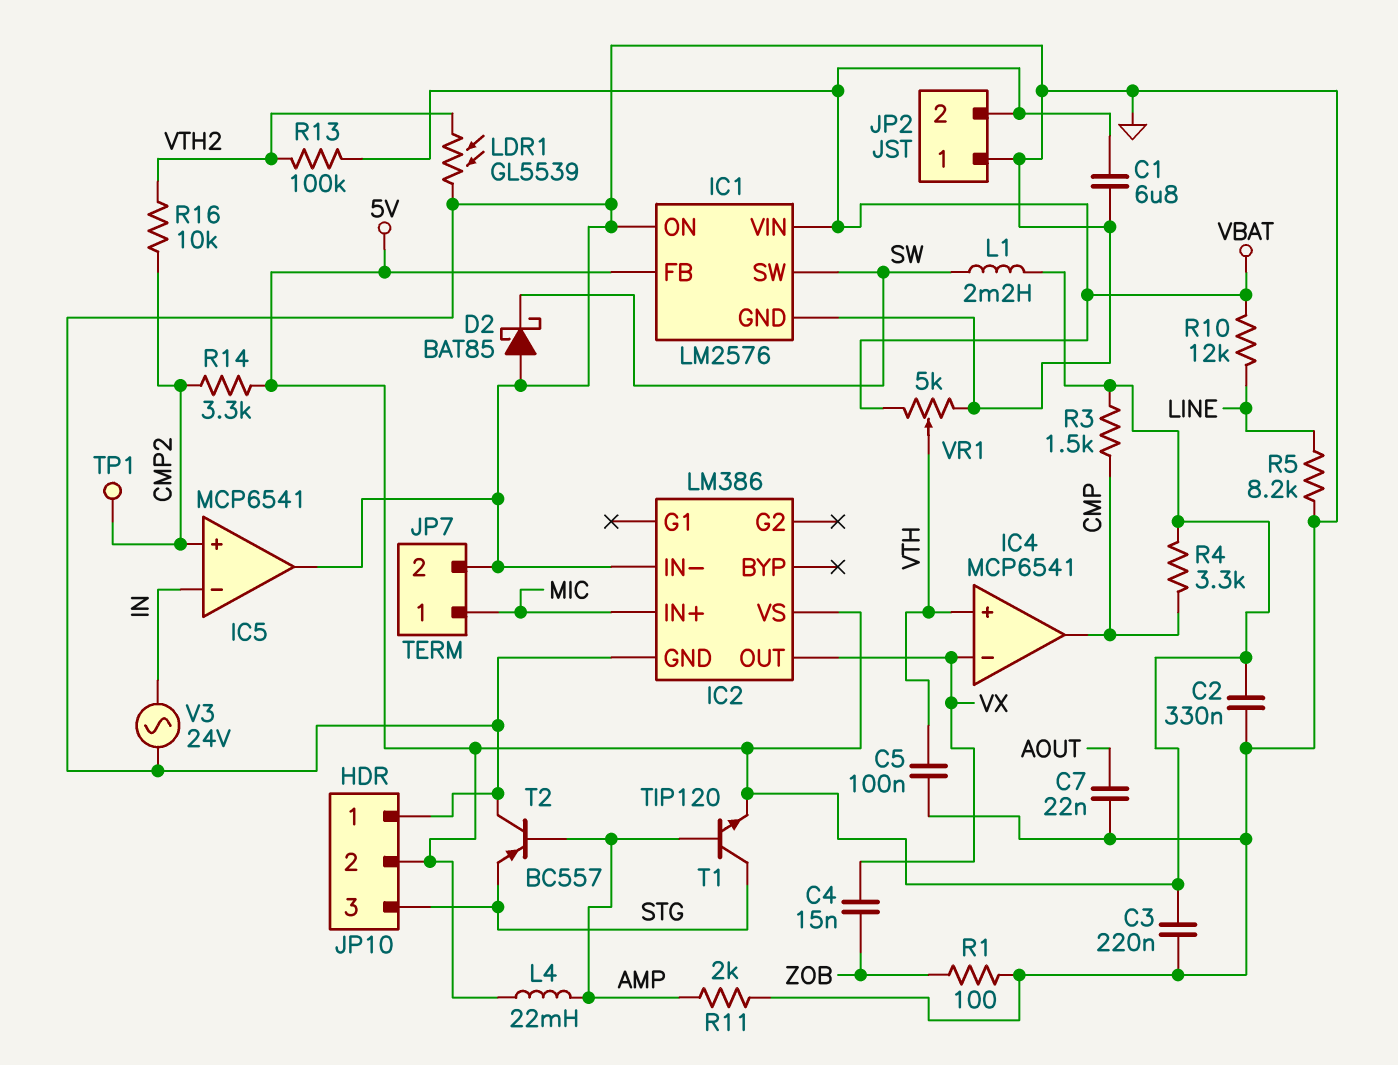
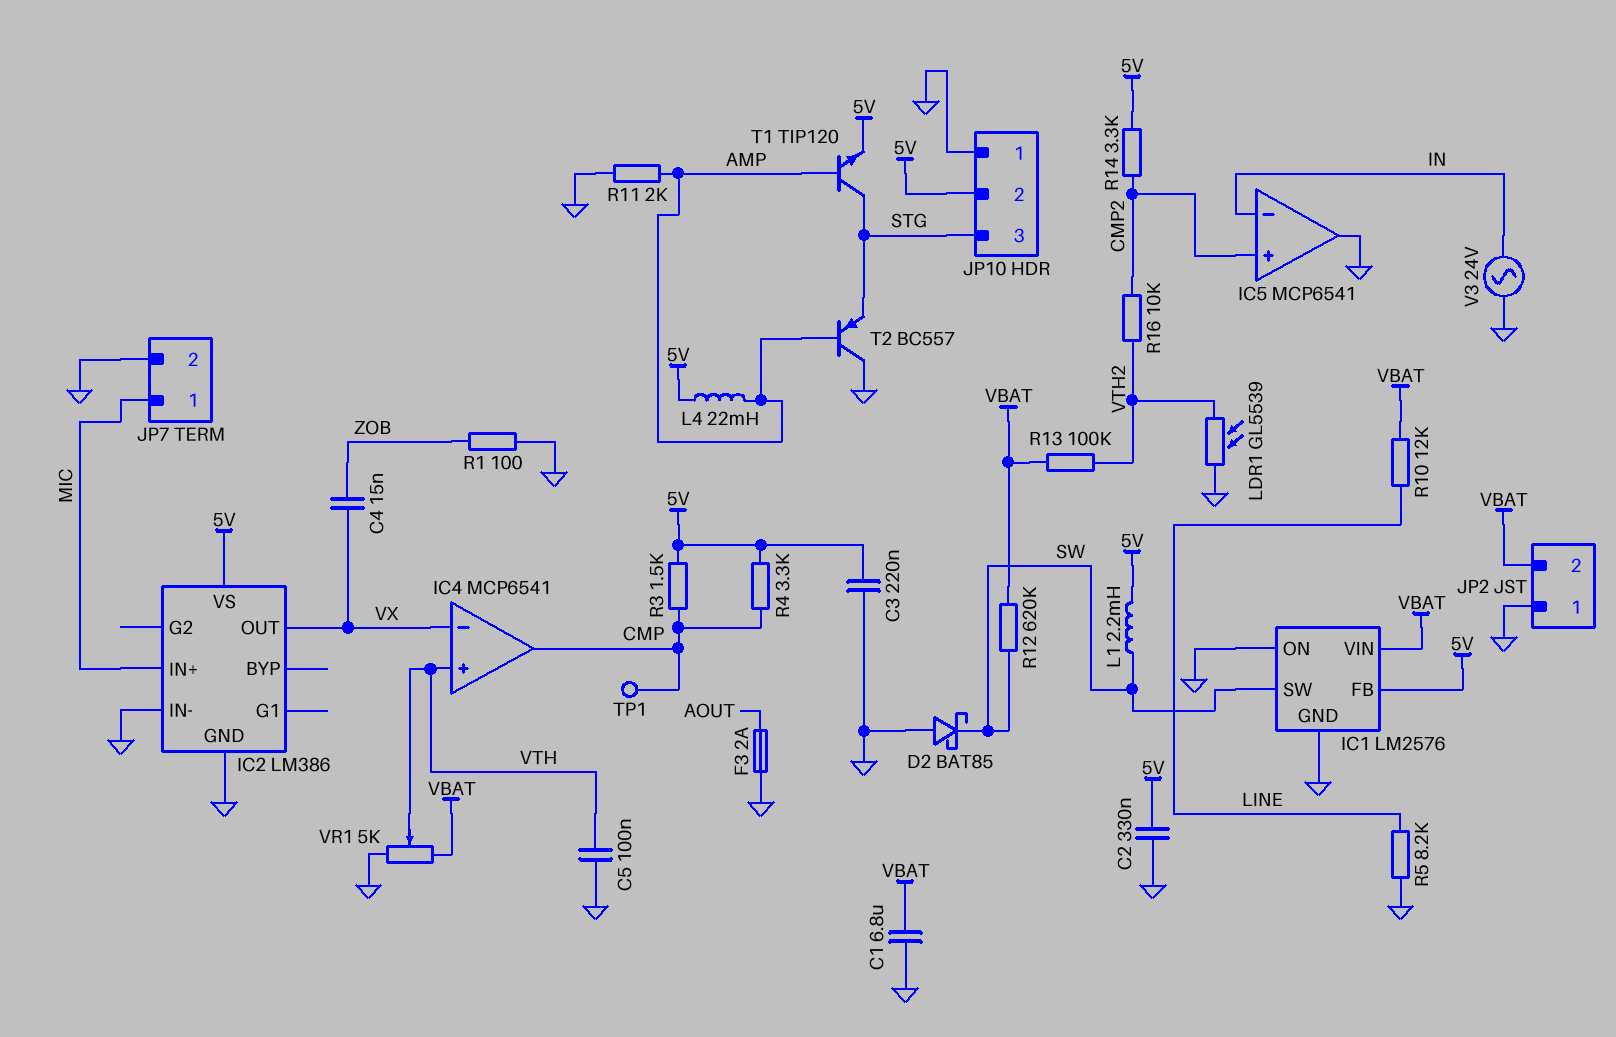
C7: 22nF (AOUT, GND) -> none
F3: none -> 2A (AOUT, GND)
R12: none -> 620k (SW, VBAT)
TP1: test point (CMP2) -> test point (CMP)

